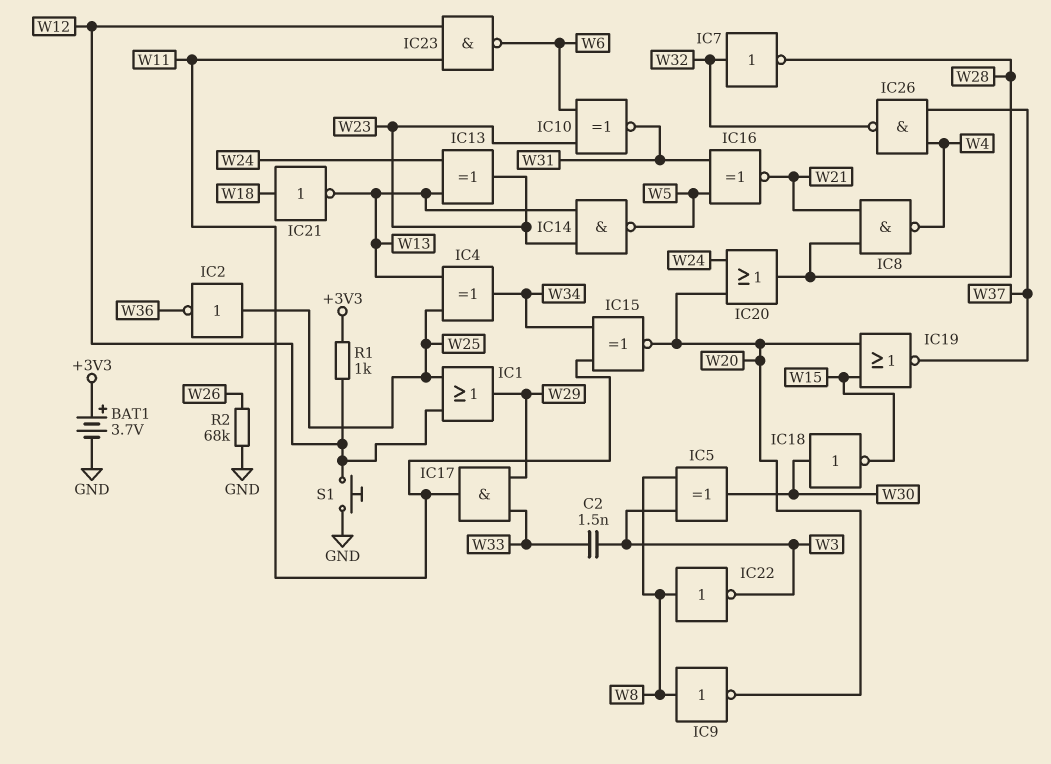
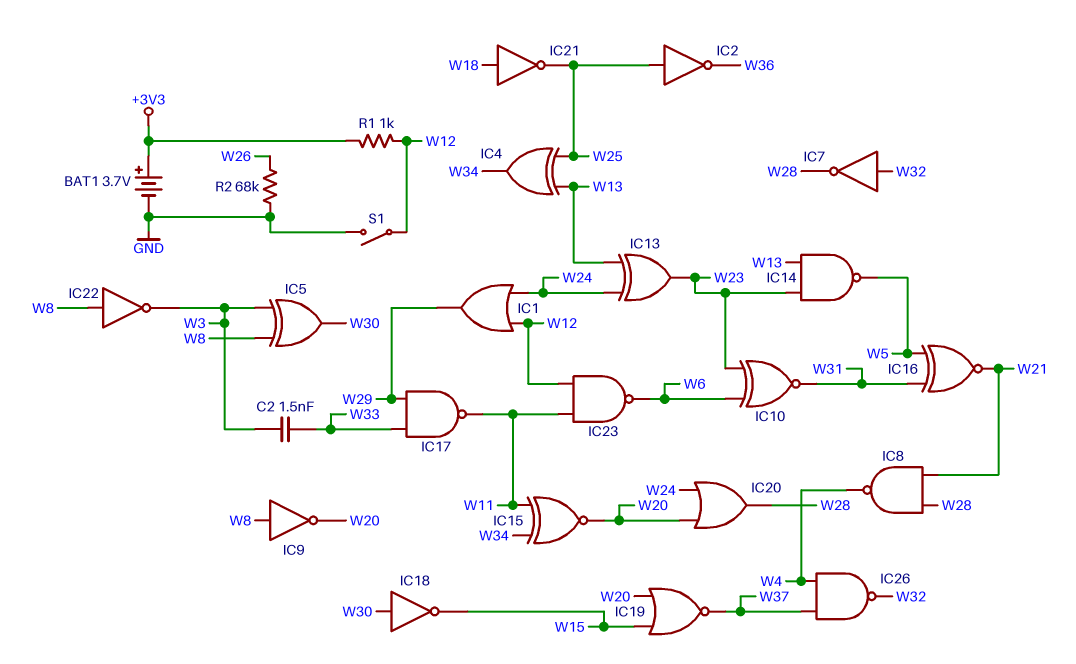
IC1: OR (in W12, in W25, out W29) -> OR (in W12, in W24, out W29)
IC17: AND (in W29, in W33, out W11) -> NAND (in W29, in W33, out W11)
IC21: NOT (in W18, out W13) -> NOT (in W18, out W25)
S1: button (GND, W12) -> switch (GND, W12)

